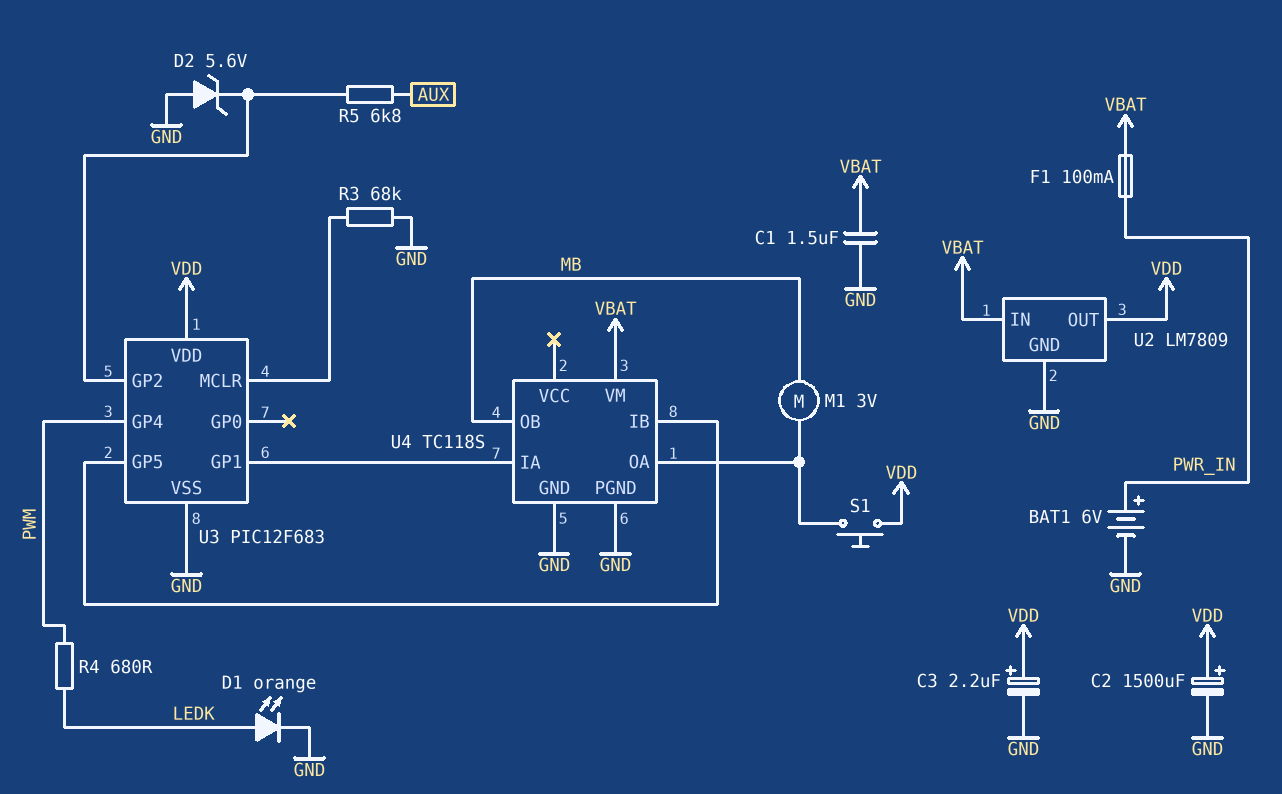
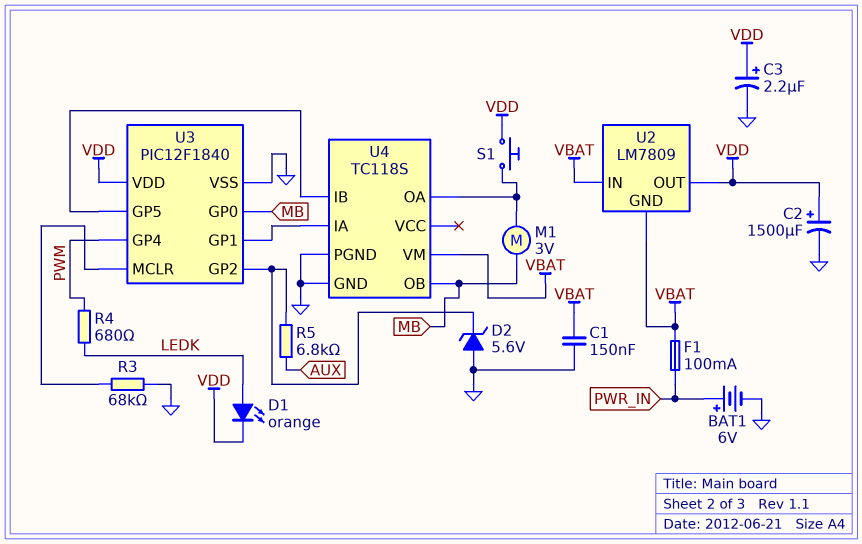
C1: 1.5uF (GND, VBAT) -> 150nF (GND, VBAT)
D1: LED orange (A LEDK, K GND) -> LED orange (A LEDK, K VDD)
U2 pin GND: GND -> VBAT
U3: PIC12F683 -> PIC12F1840
U3 pin GP0: none -> MB

